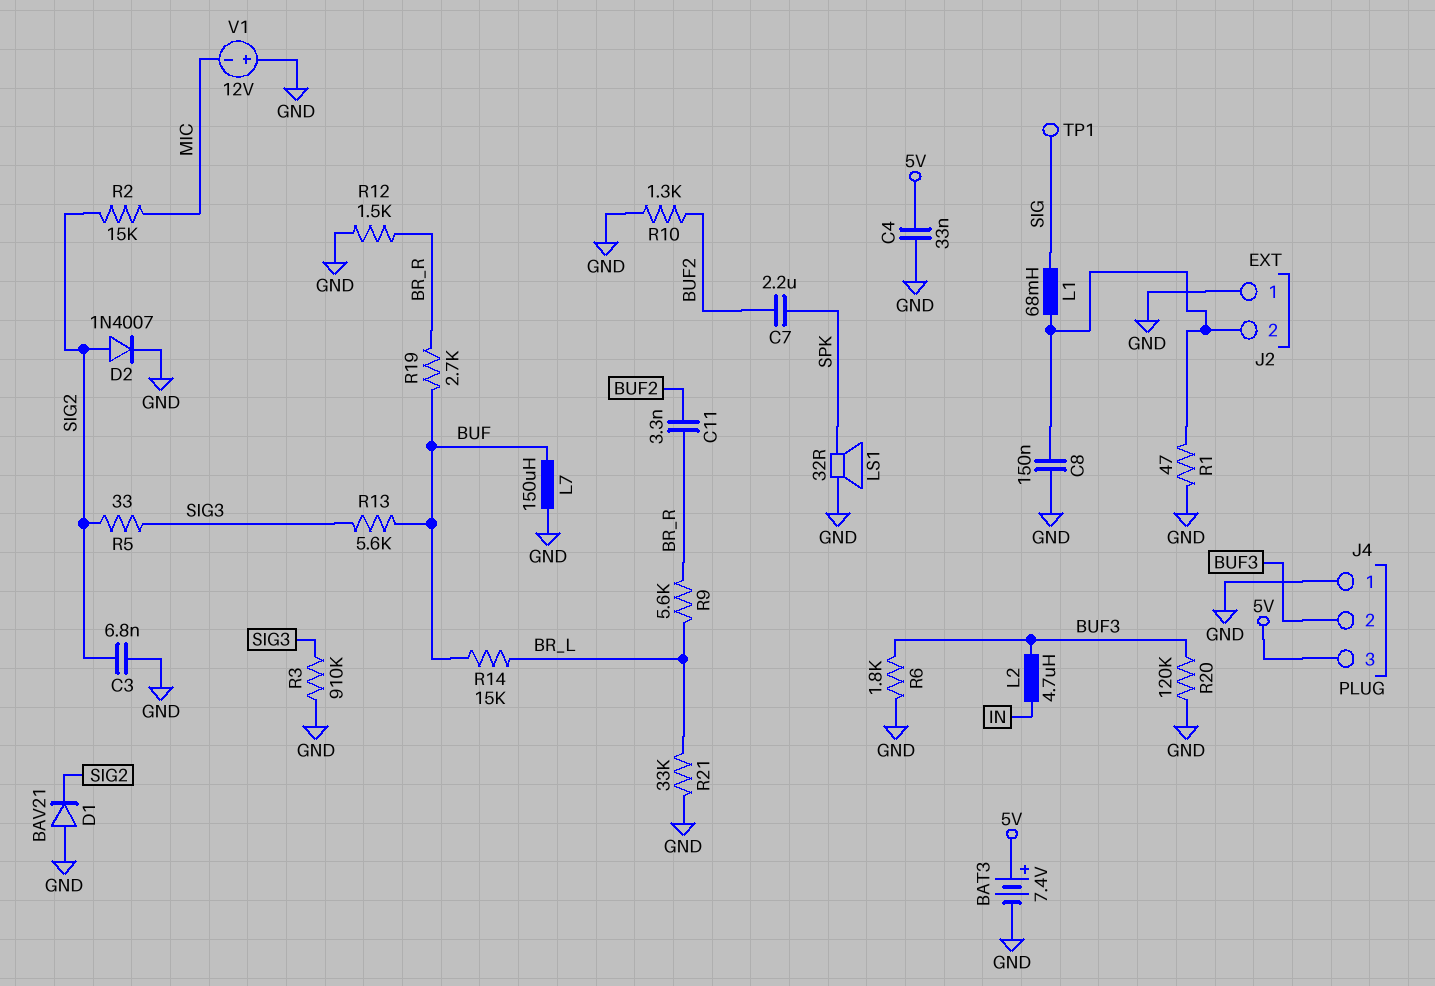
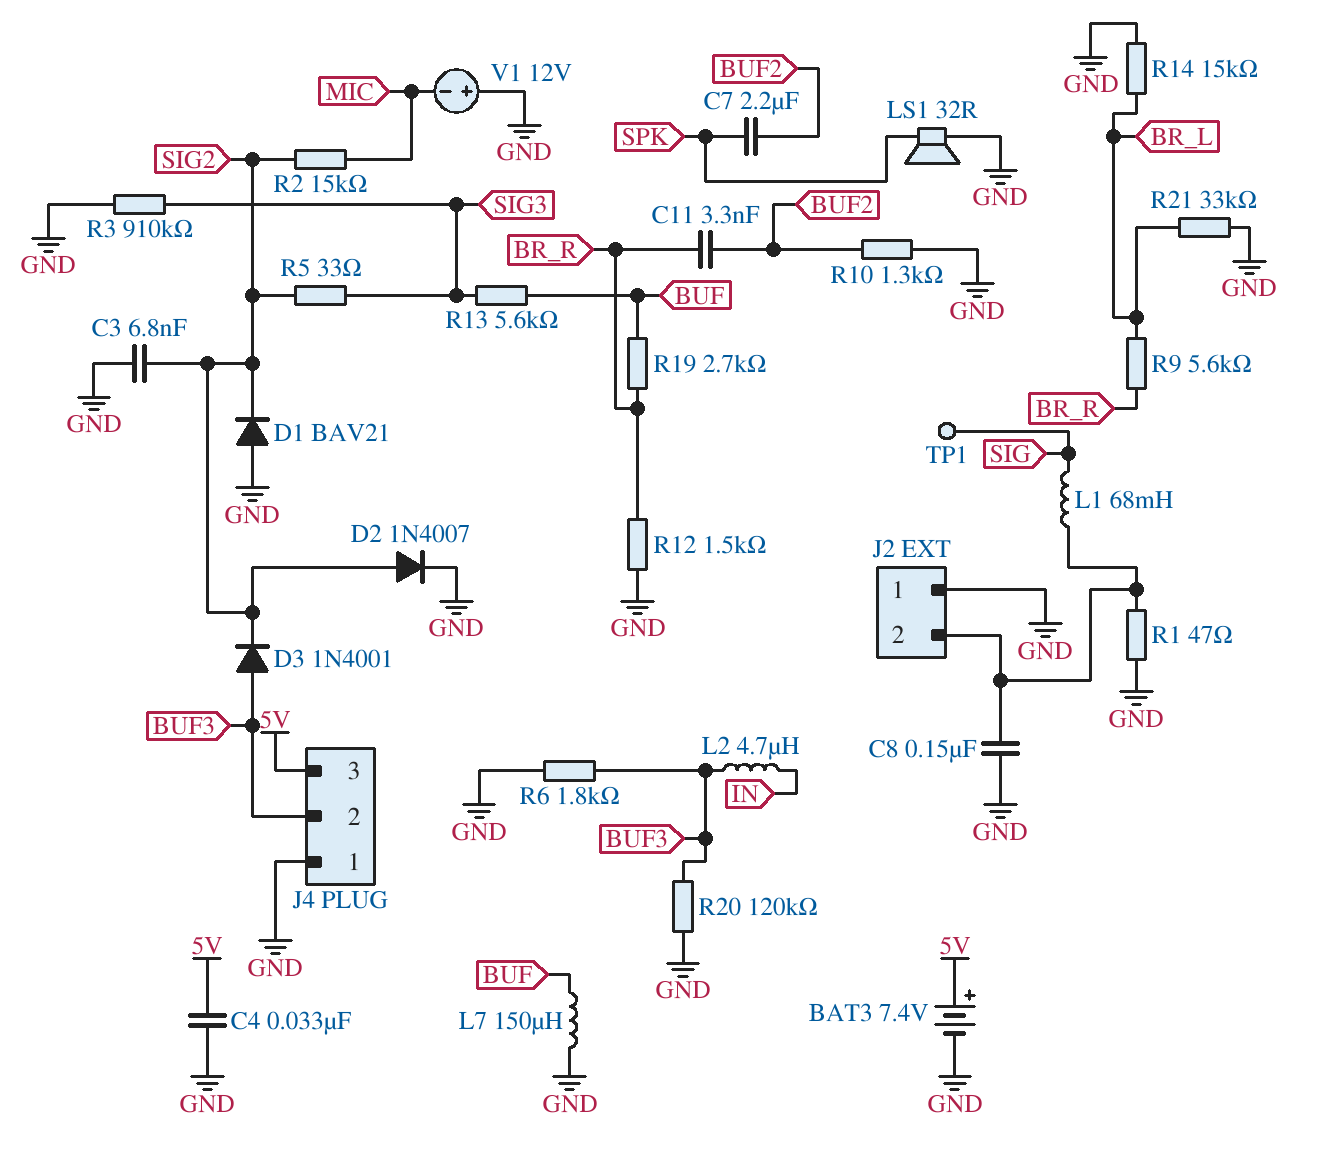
D3: none -> diode 1N4001 (A BUF3, K SIG2)
R14: 15k (BR_L, BUF) -> 15k (BR_L, GND)

